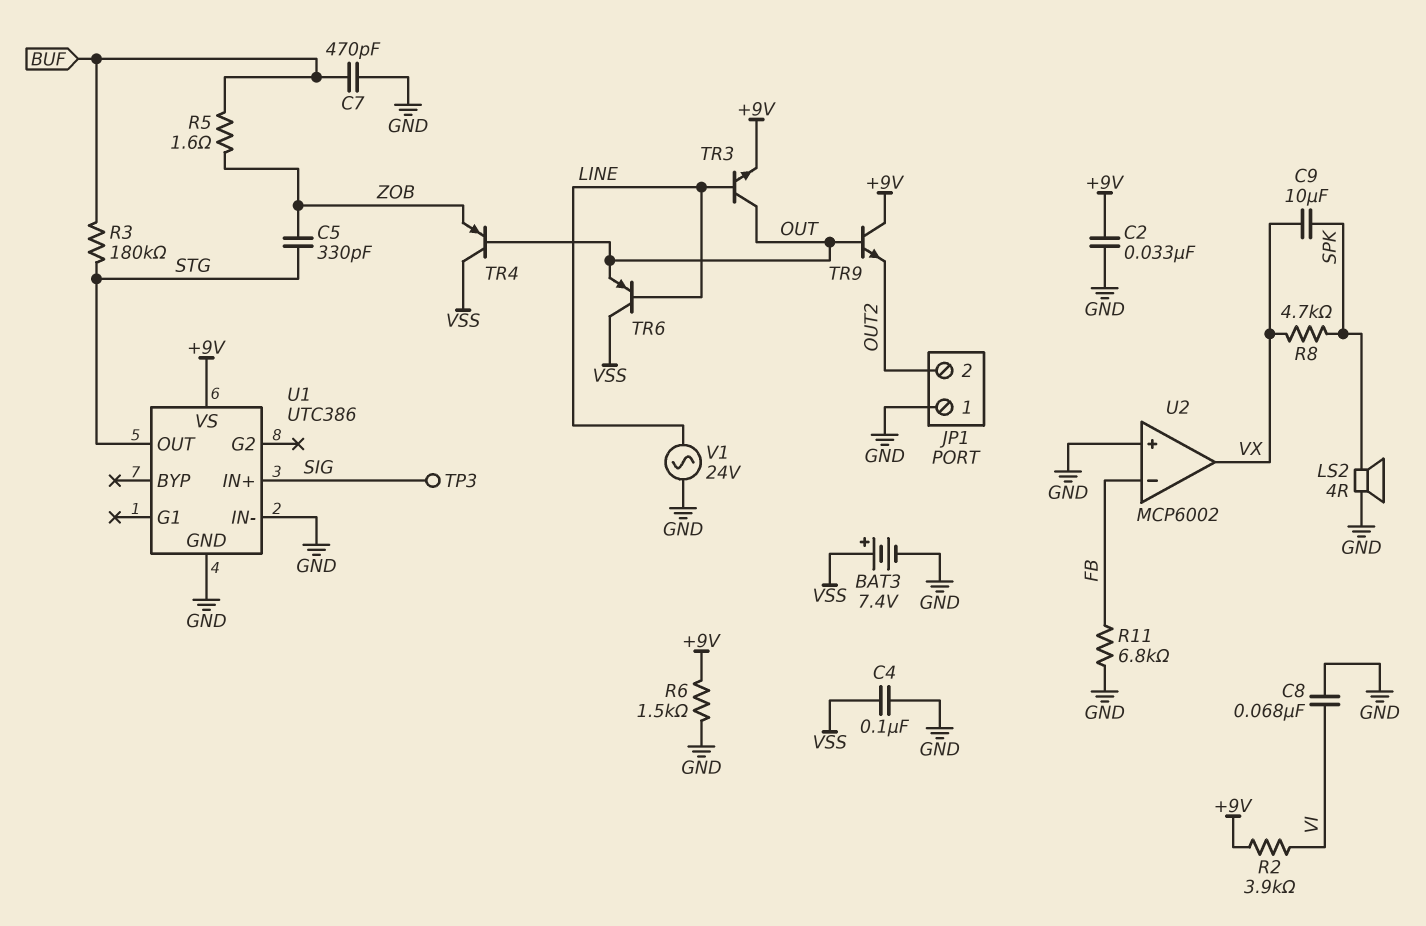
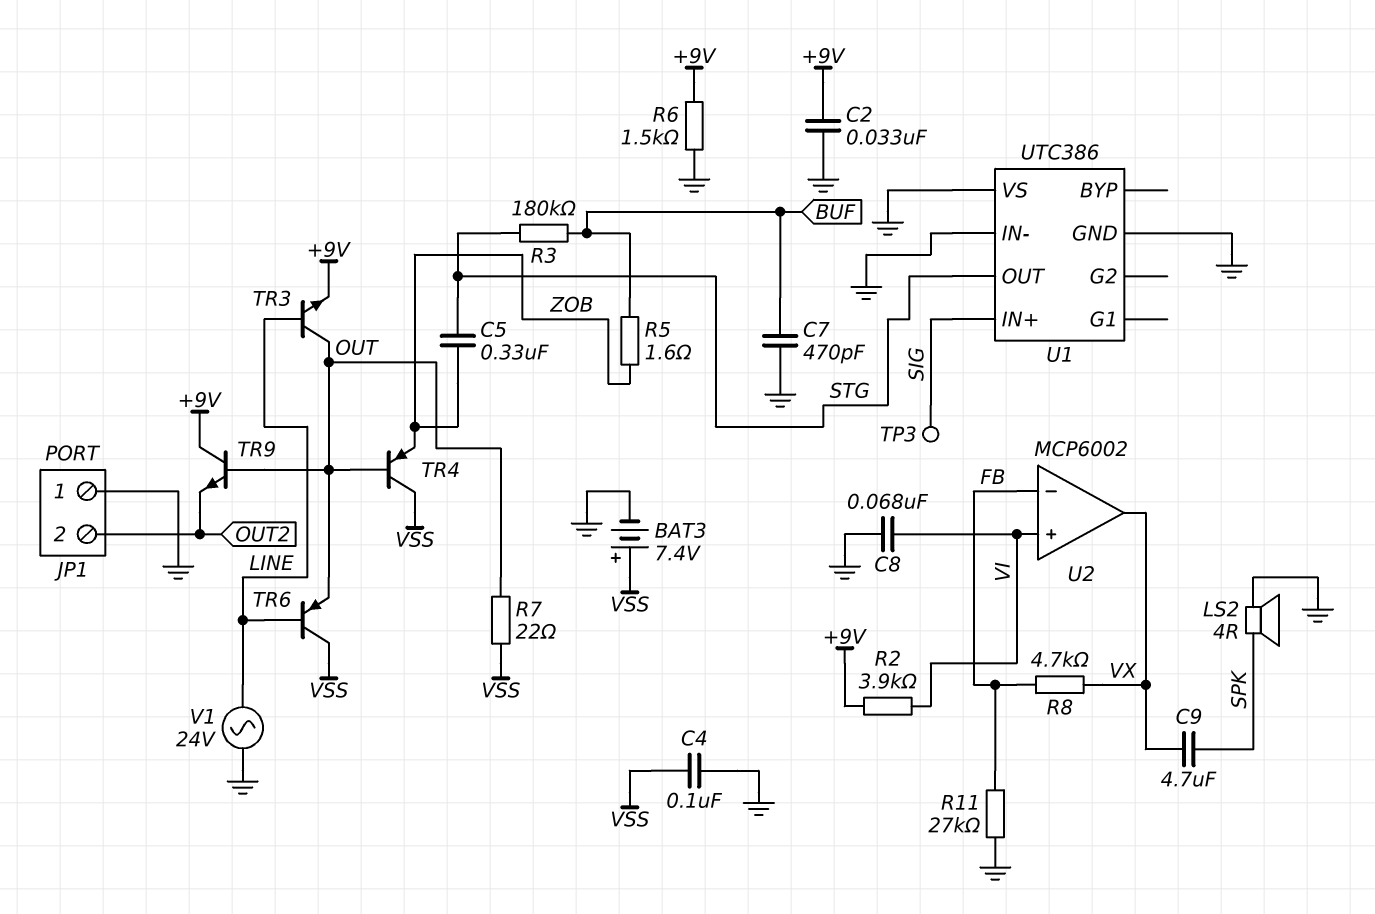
C5: 330pF (STG, ZOB) -> 330nF (STG, ZOB)
C9: 10uF (SPK, VX) -> 4.7uF (SPK, VX)
R7: none -> 22 (OUT, VSS)
R8: 4.7k (SPK, VX) -> 4.7k (FB, VX)
R11: 6.8k (FB, GND) -> 27k (FB, GND)
U1 pin VS: +9V -> GND
U2 pin in+: GND -> VI

